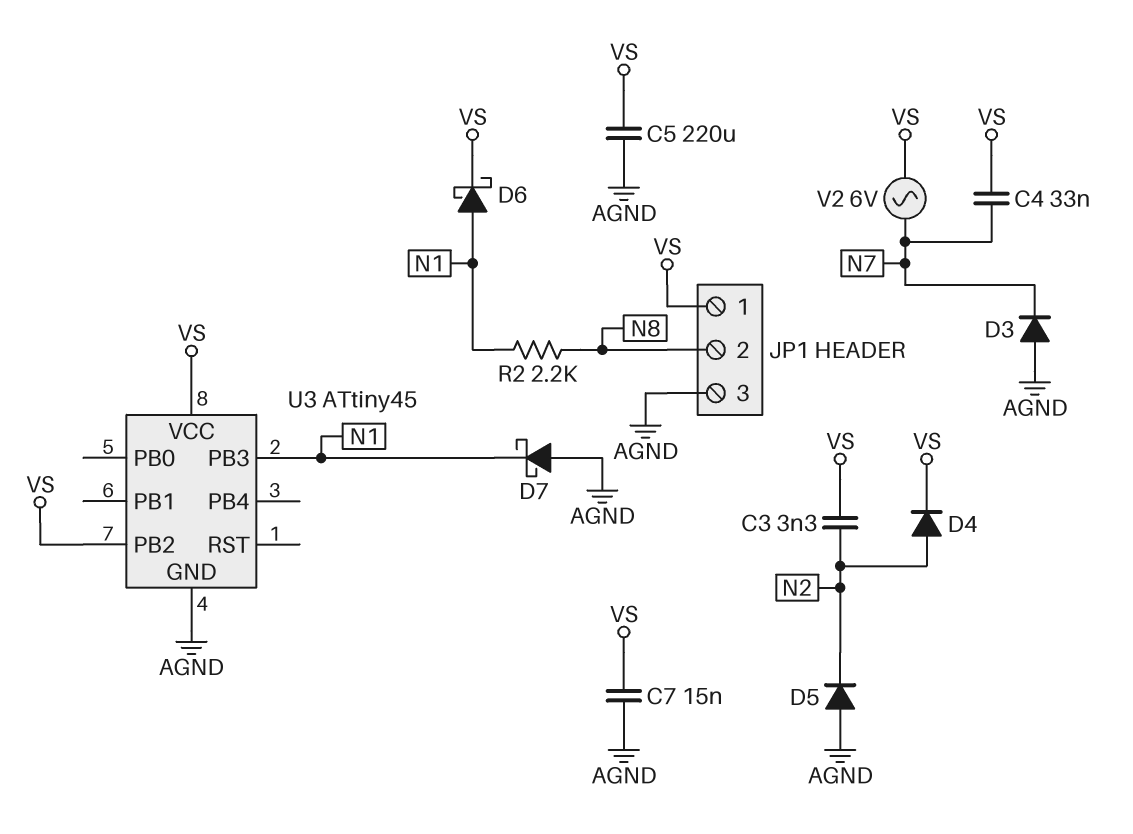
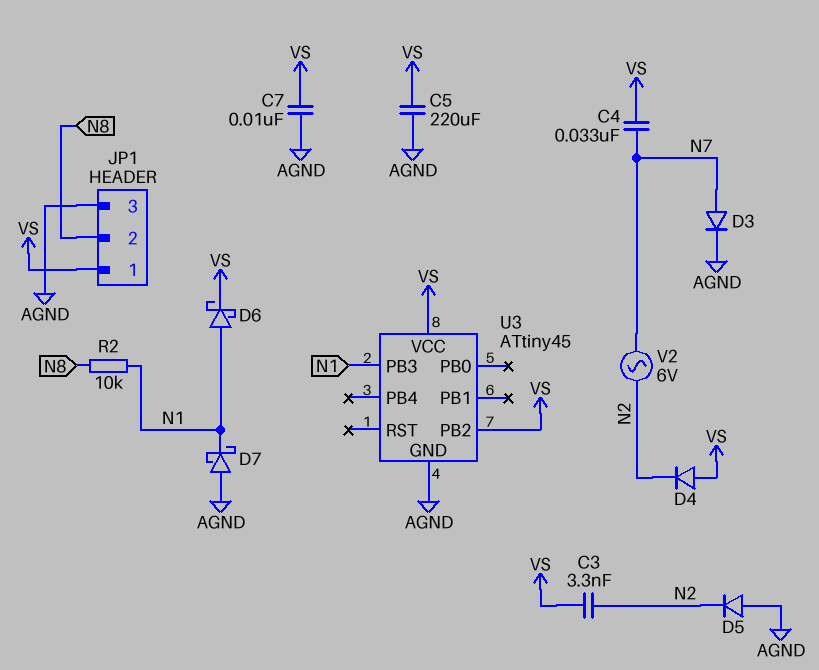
C7: 15nF (AGND, VS) -> 10nF (AGND, VS)
D3: diode (A AGND, K N7) -> diode (A N7, K AGND)
D4: diode (A N2, K VS) -> diode (A VS, K N2)
R2: 2.2k (N1, N8) -> 10k (N1, N8)
V2: AC 6V (N7, VS) -> AC 6V (N2, N7)

